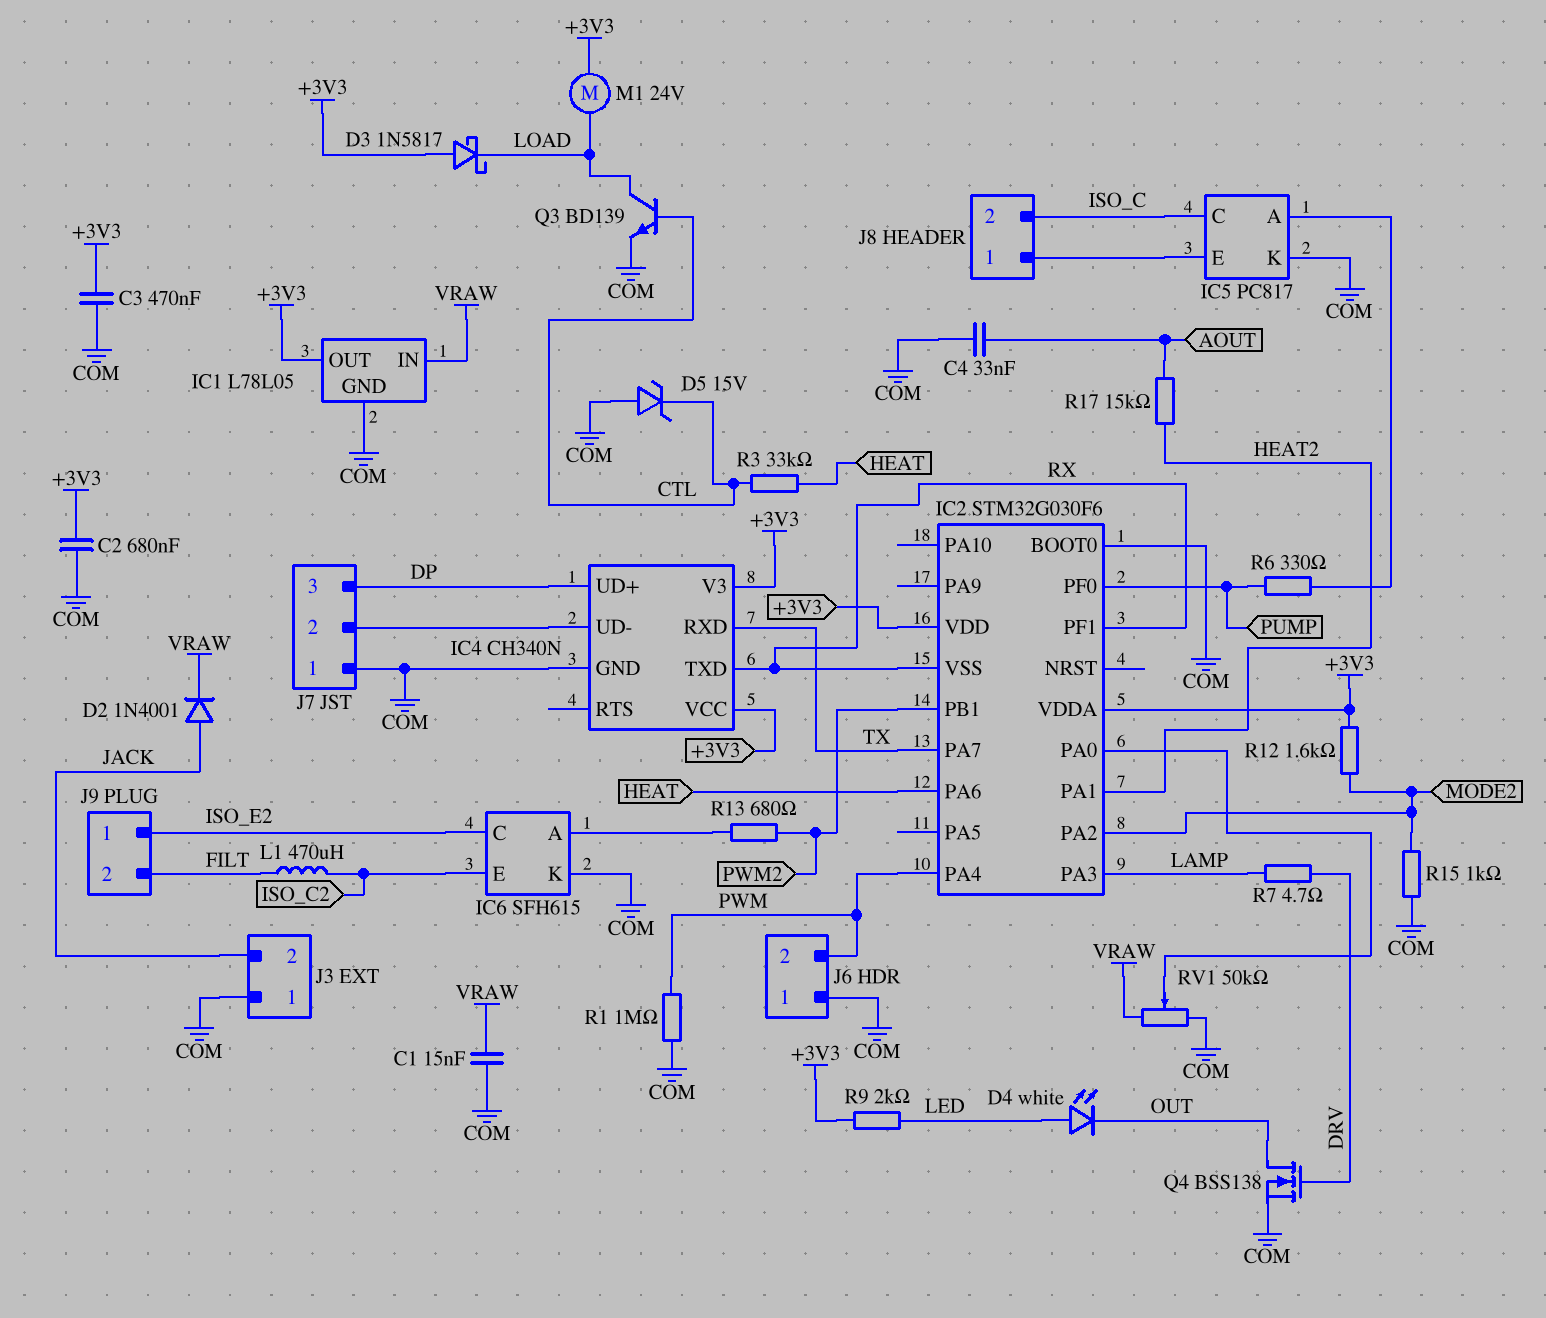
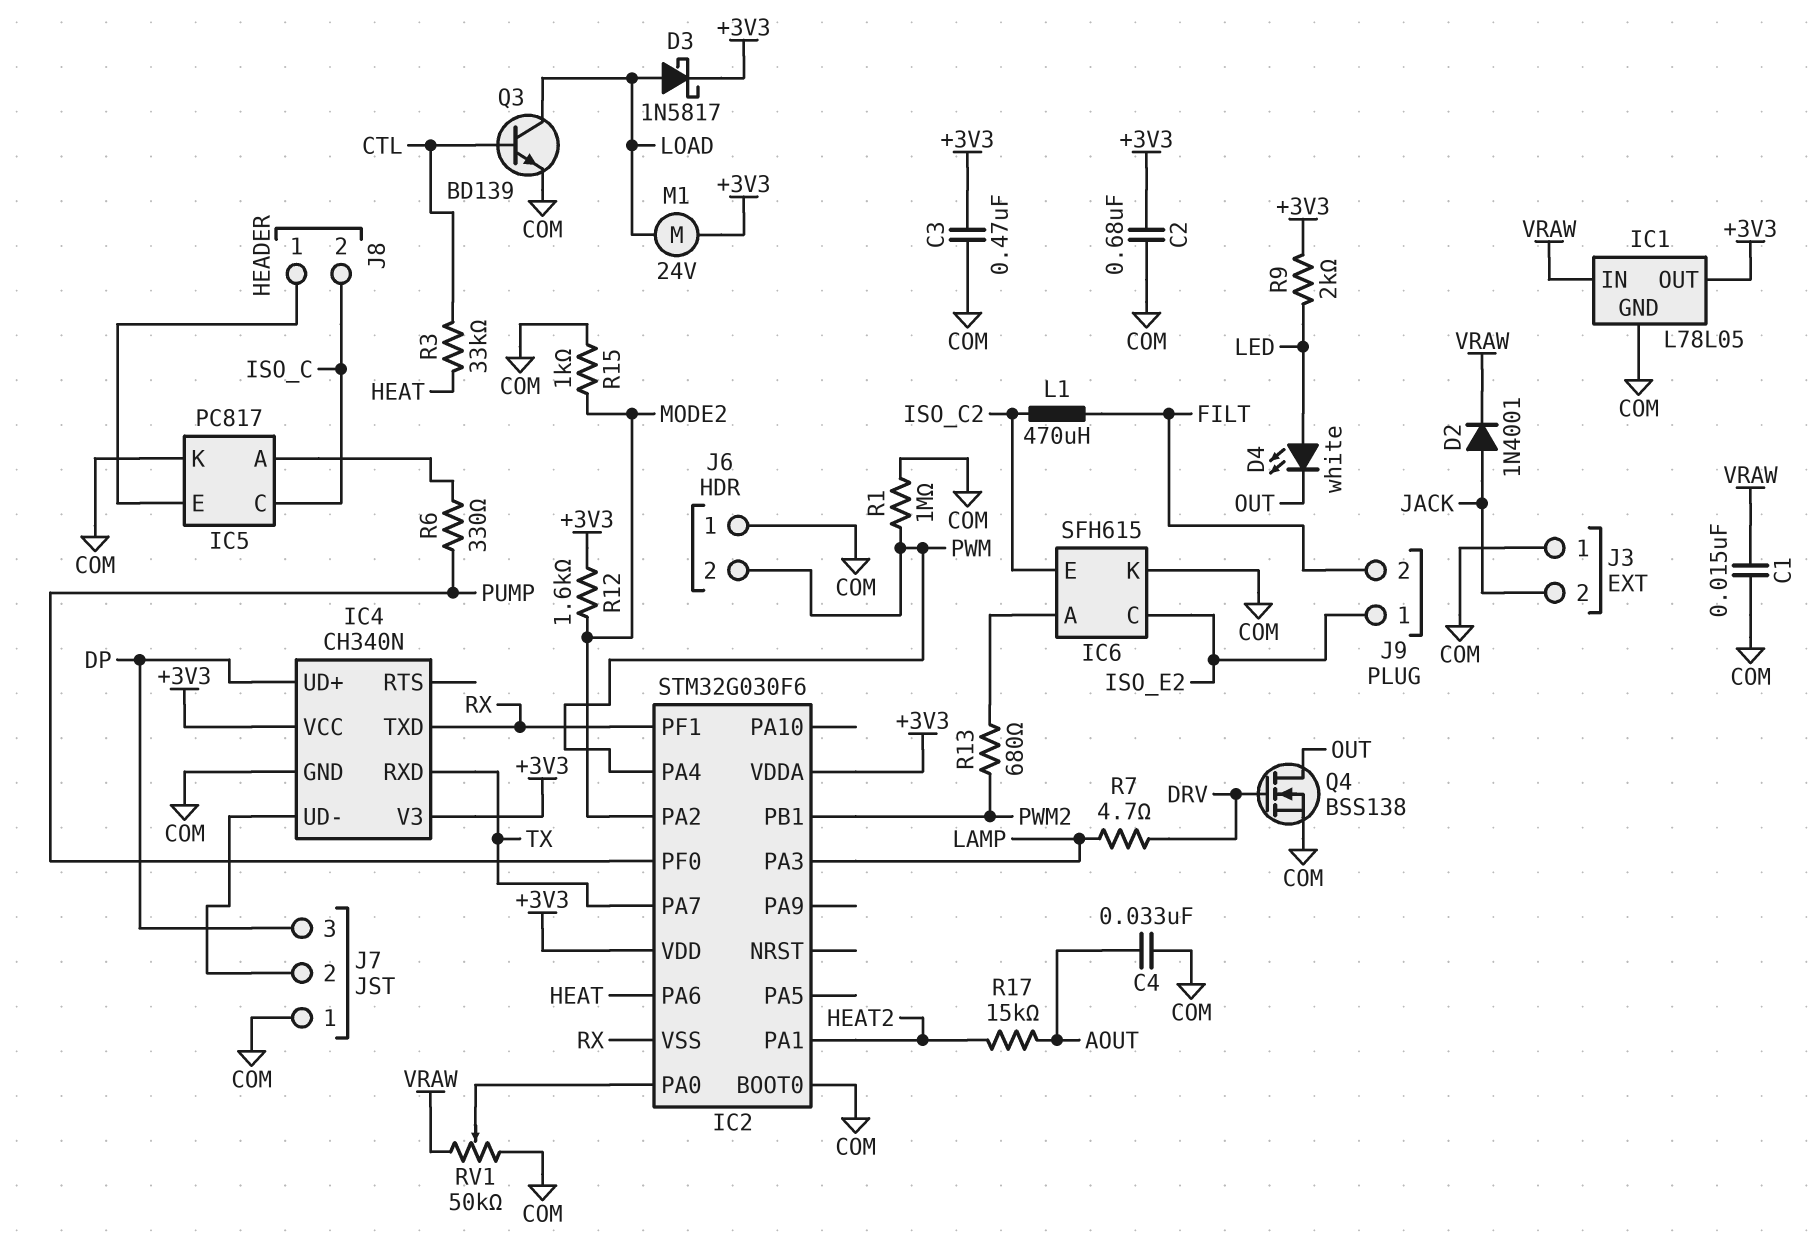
D3: schottky 1N5817 (A +3V3, K LOAD) -> schottky 1N5817 (A LOAD, K +3V3)
D5: zener 15V (A COM, K CTL) -> none

